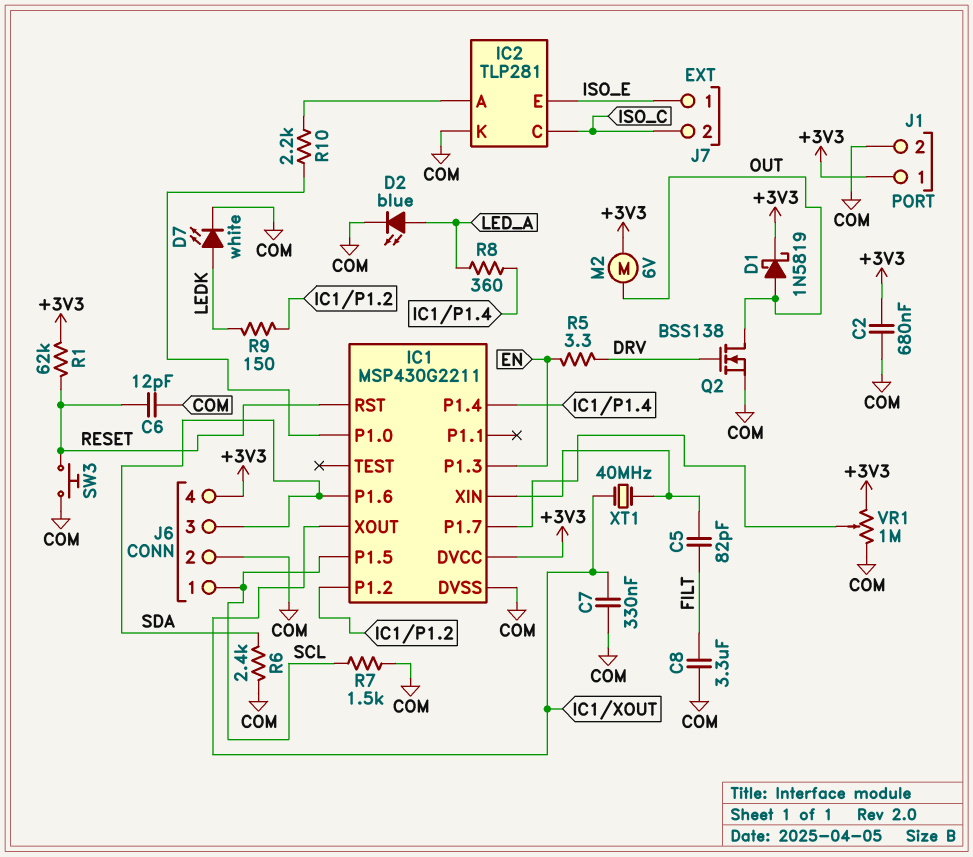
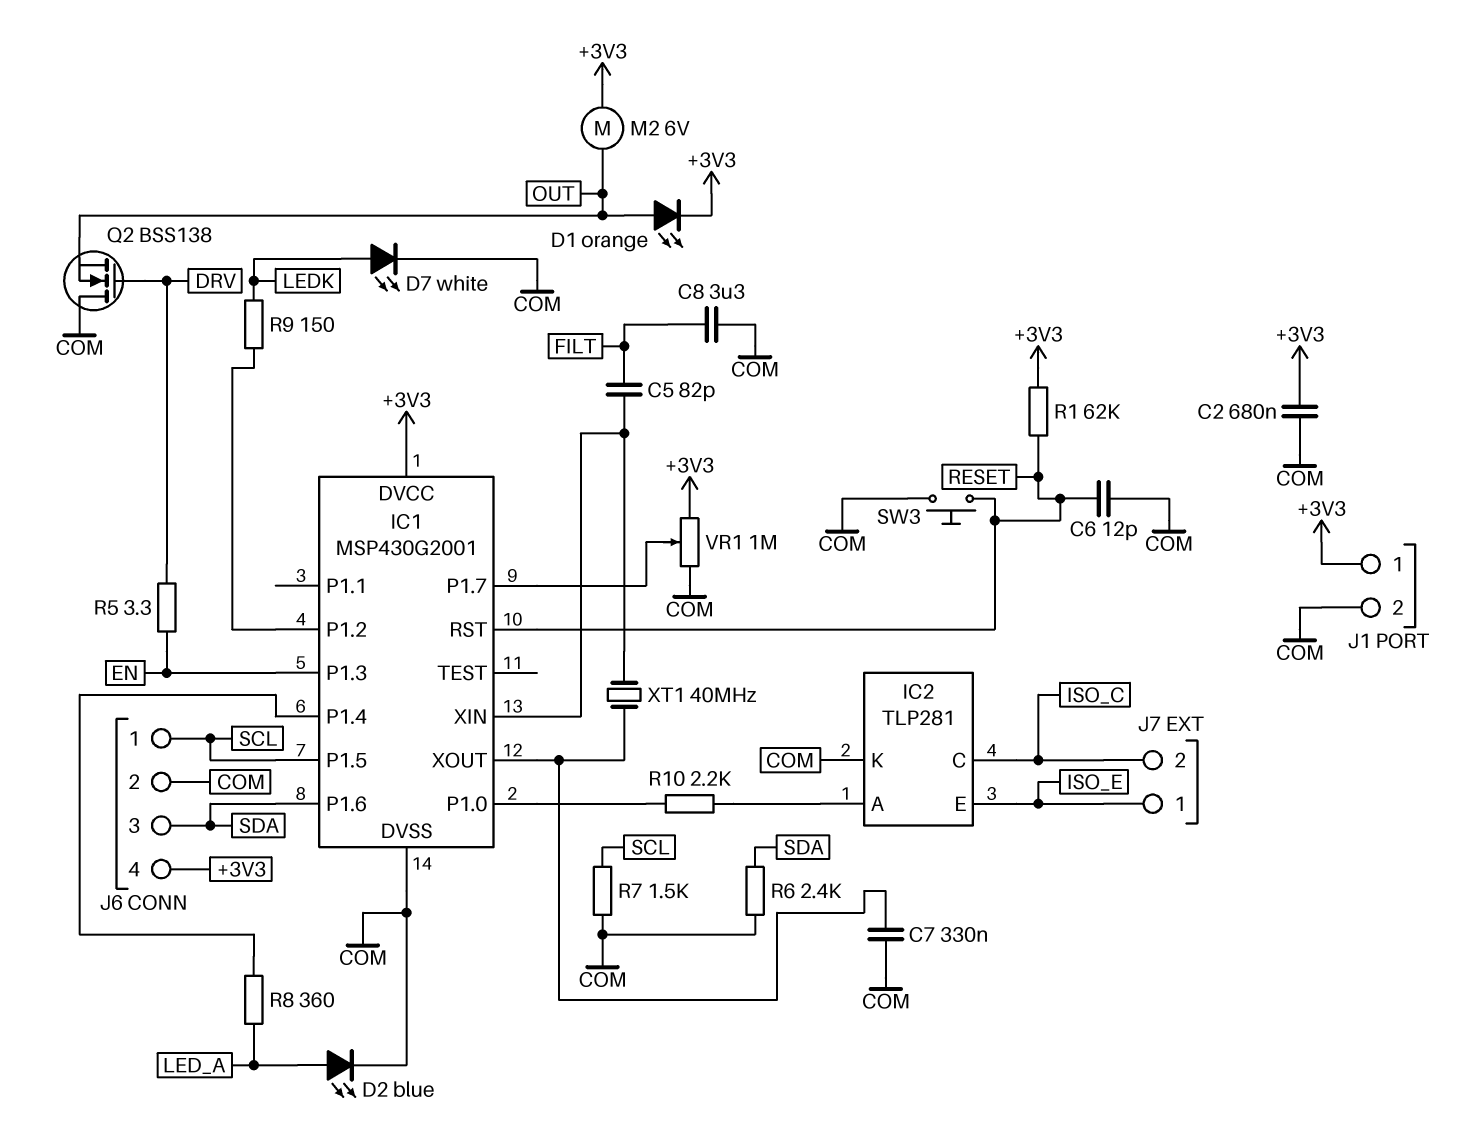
D1: schottky 1N5819 (A OUT, K +3V3) -> LED orange (A OUT, K +3V3)
IC1: MSP430G2211 -> MSP430G2001
Q2: NMOS BSS138 (G DRV, D OUT, S COM) -> NMOS BSS138 (G DRV, D COM, S OUT)

